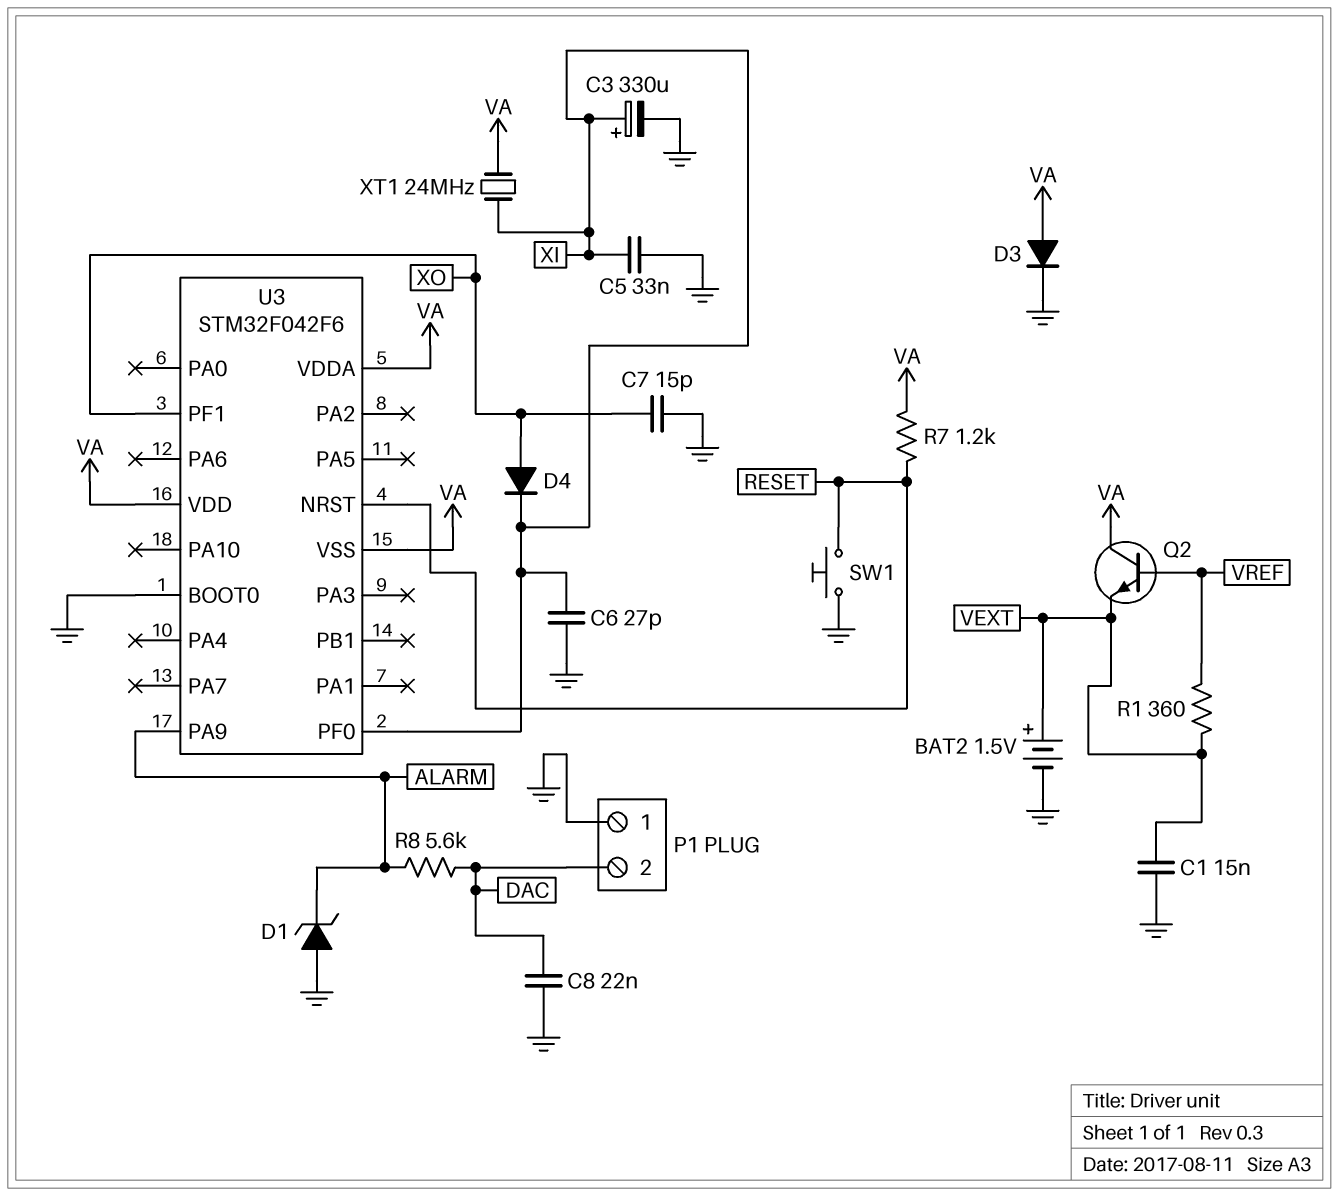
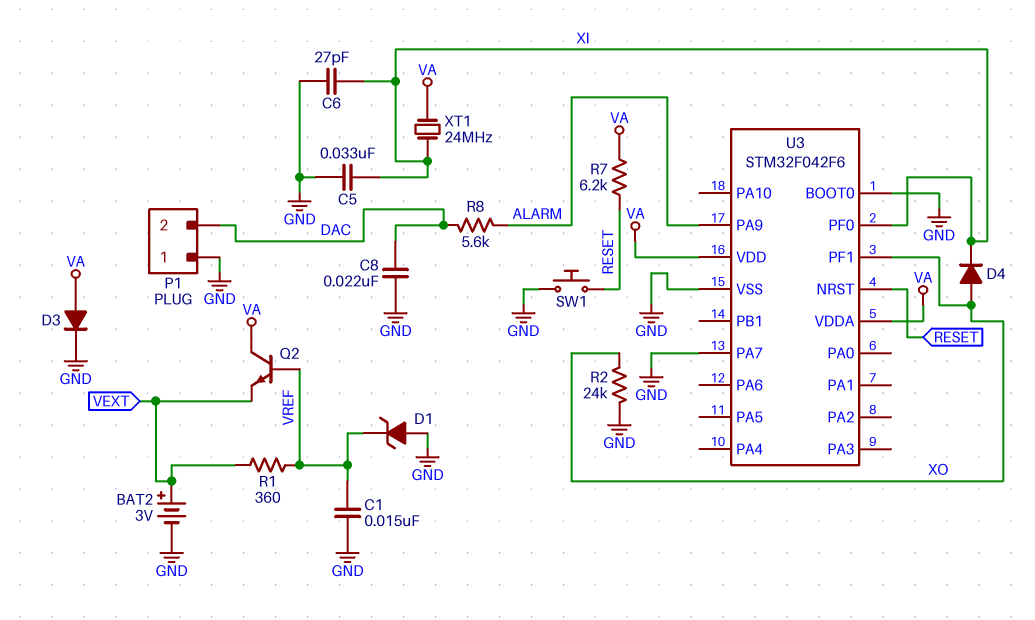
BAT2: 1.5V (plus VEXT, minus GND) -> 3V (plus VEXT, minus GND)
C1: 15nF (GND, VEXT) -> 15nF (GND, VREF)
C3: 330uF (plus XI, minus GND) -> none
C7: 15pF (GND, XO) -> none
D1: zener (A GND, K ALARM) -> zener (A GND, K VREF)
R2: none -> 24k (GND, XO)
R7: 1.2k (RESET, VA) -> 6.2k (RESET, VA)
U3 pin PA7: none -> GND
U3 pin VSS: VA -> GND

